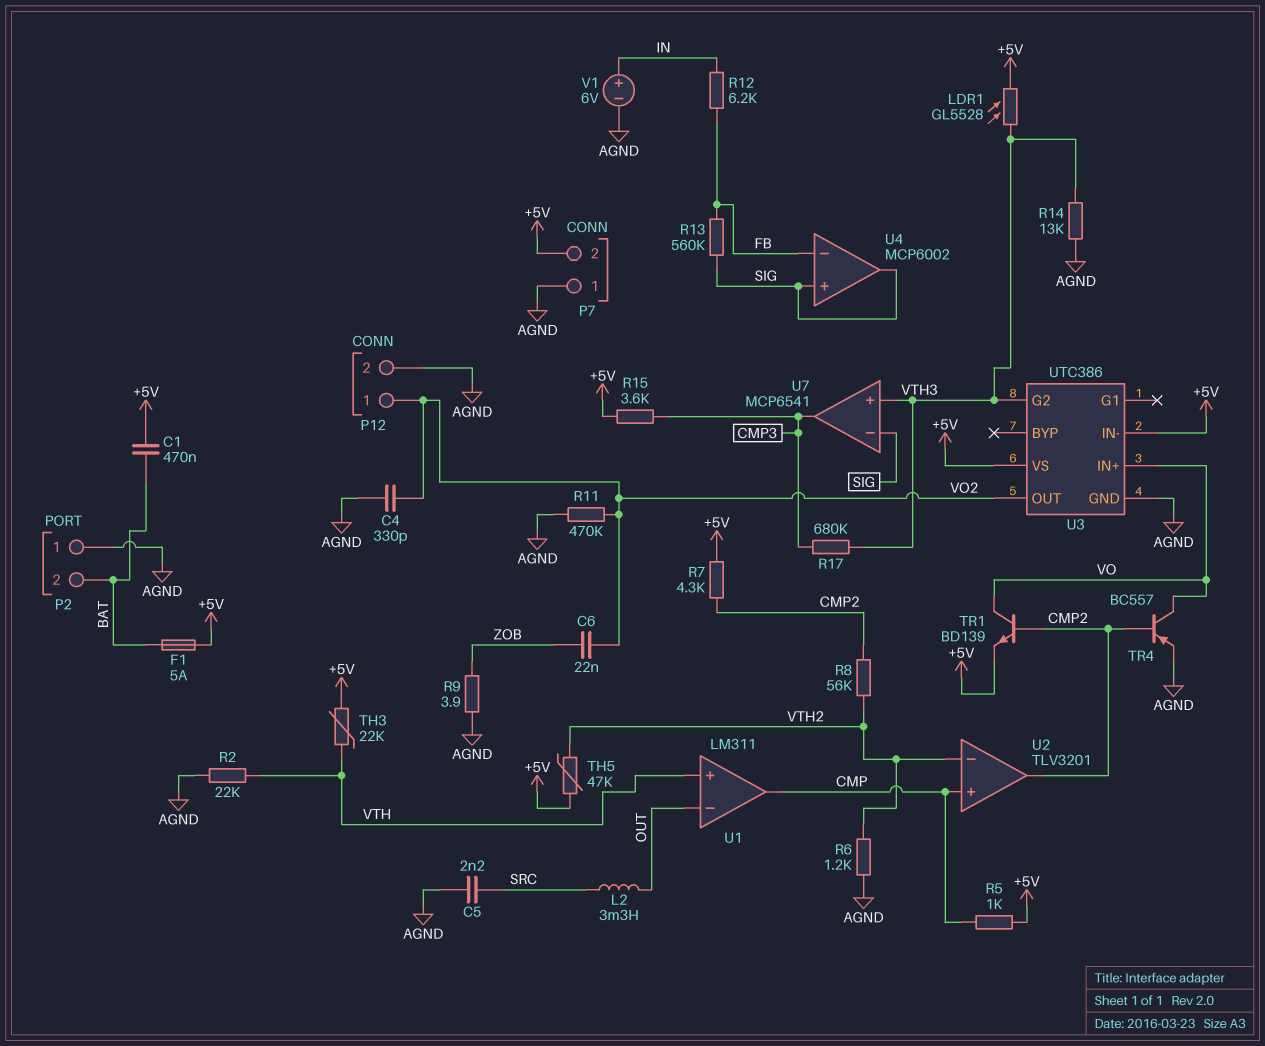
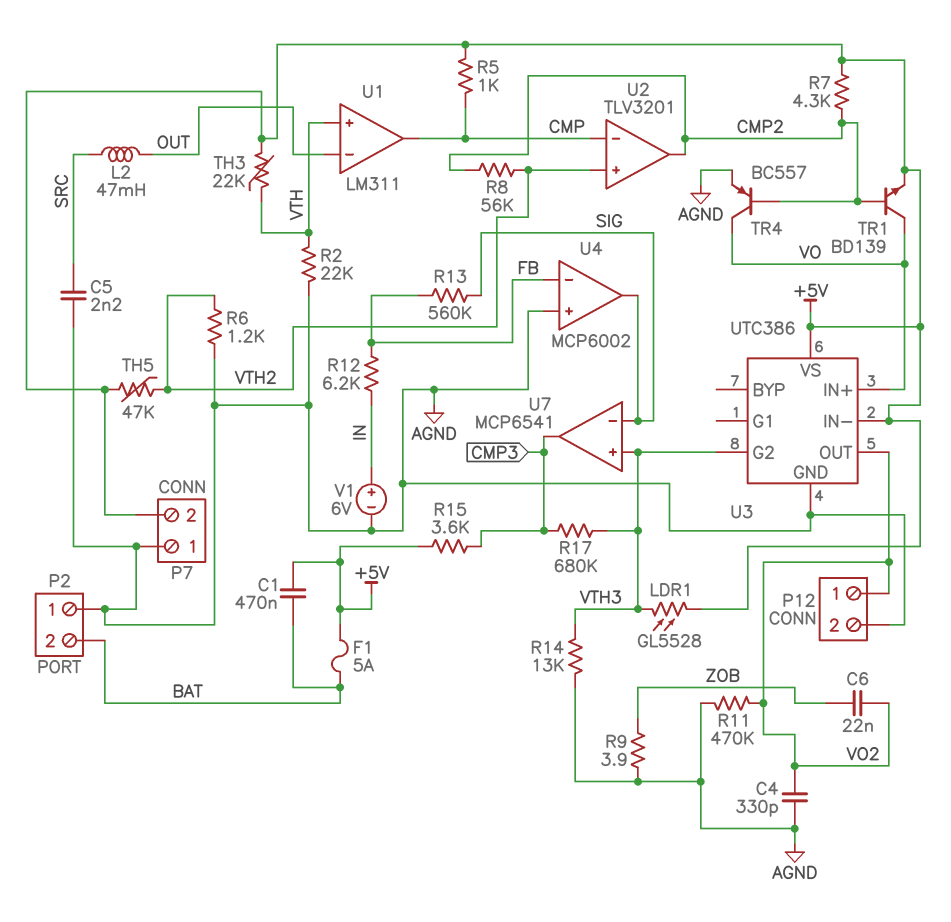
L2: 3.3mH (OUT, SRC) -> 47mH (OUT, SRC)
U2 pin in+: CMP -> VTH2
U2 pin in-: VTH2 -> CMP
U4 pin in+: SIG -> AGND

